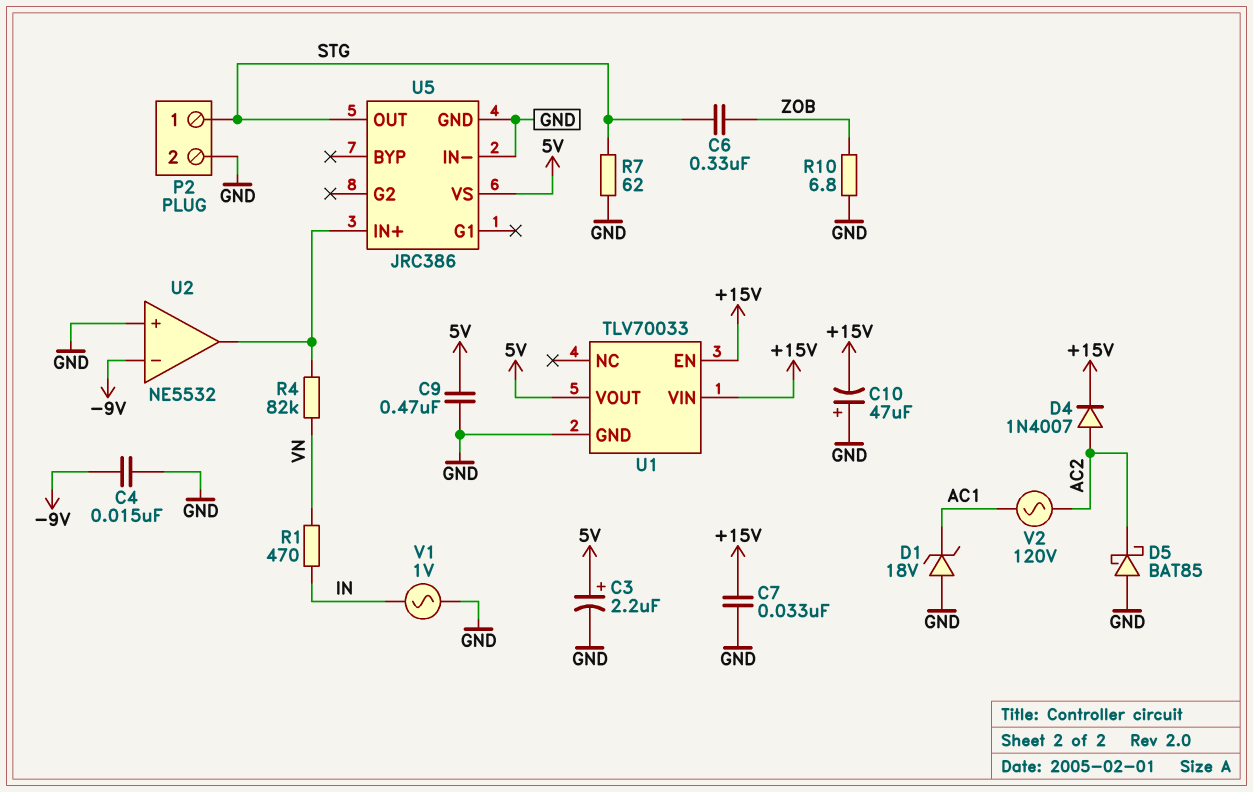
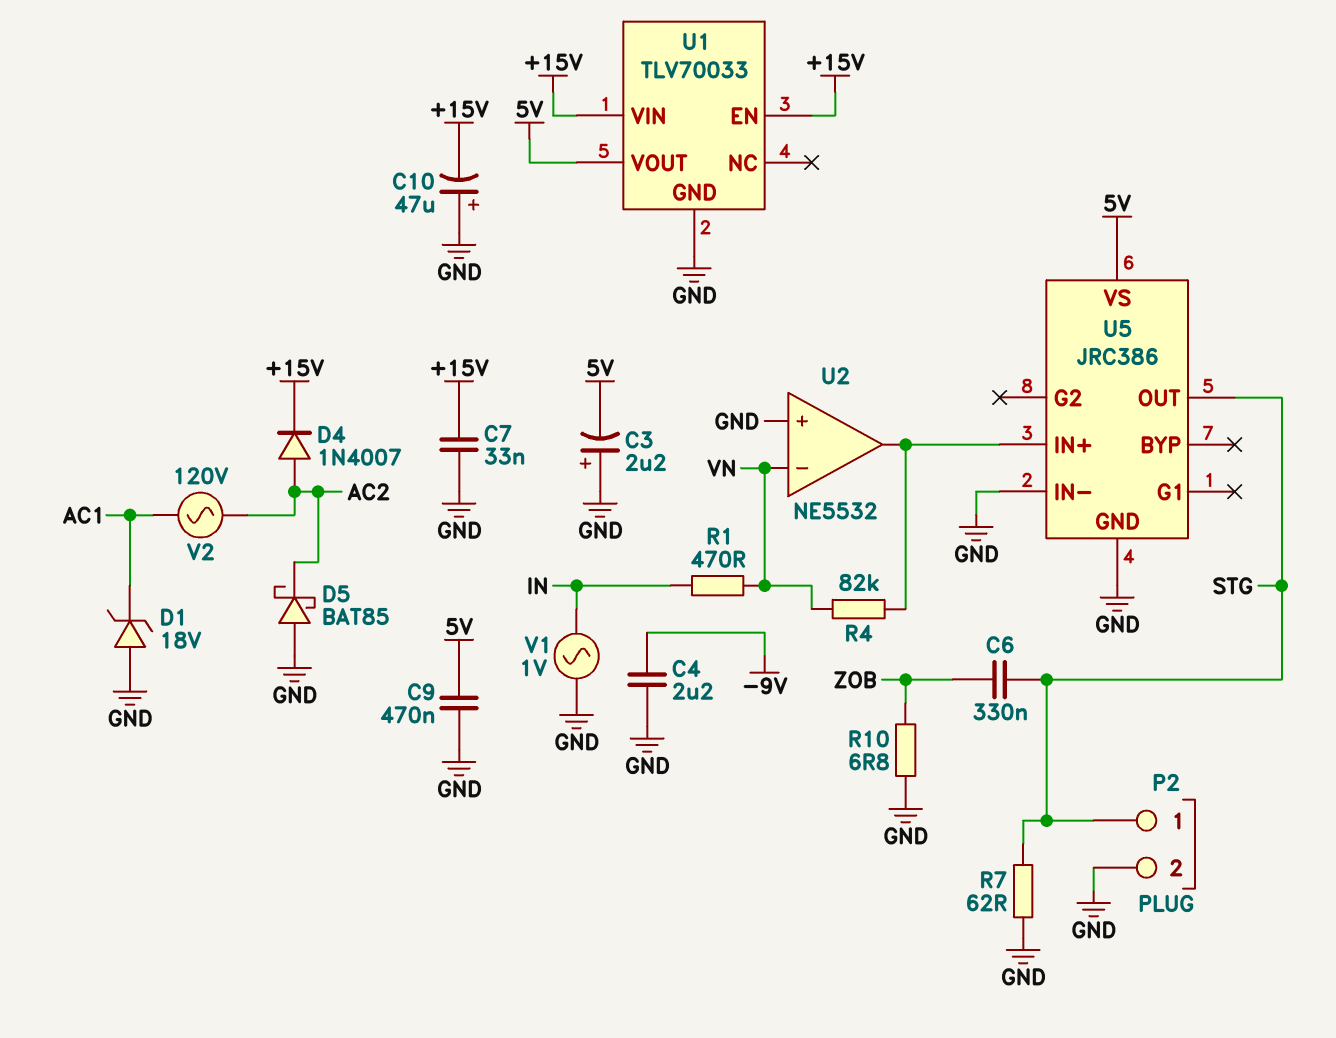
C3: 2.2uF (plus 5V, minus GND) -> 2.2uF (plus GND, minus 5V)
C4: 15nF (-9V, GND) -> 2.2uF (-9V, GND)
U2 pin in-: -9V -> VN

